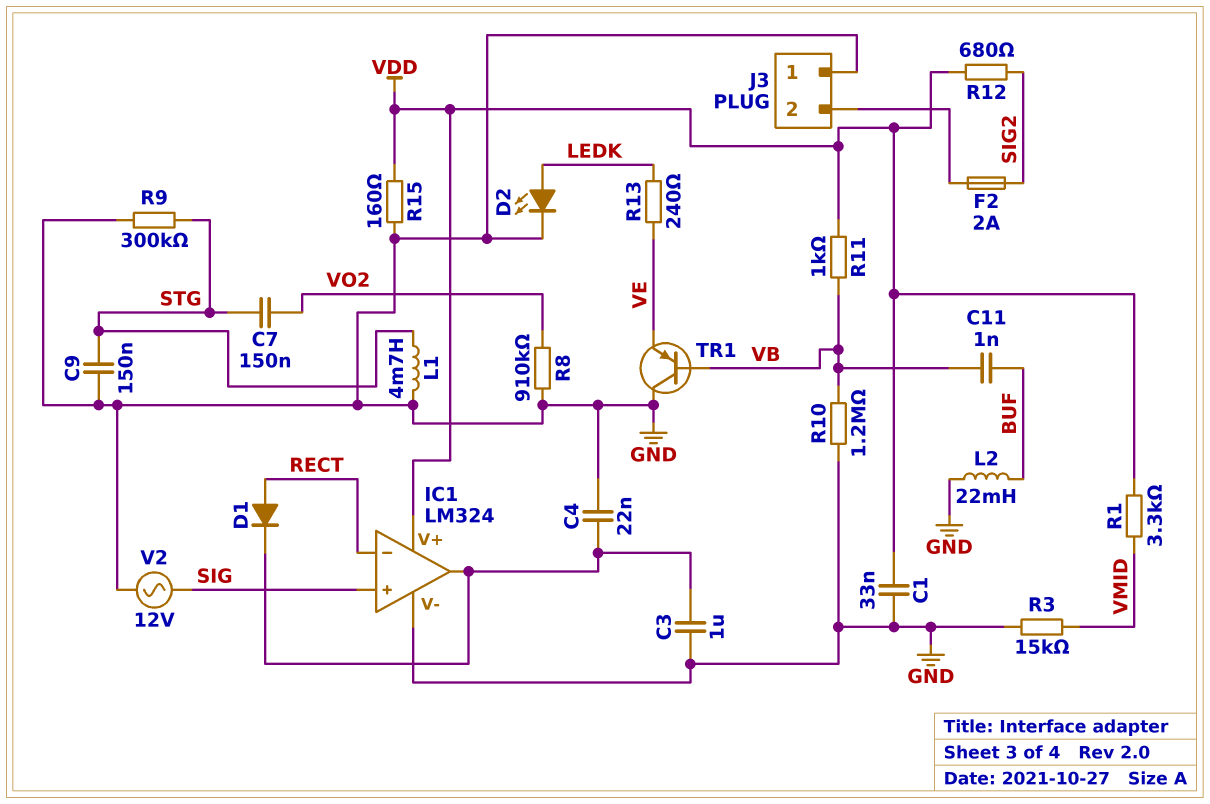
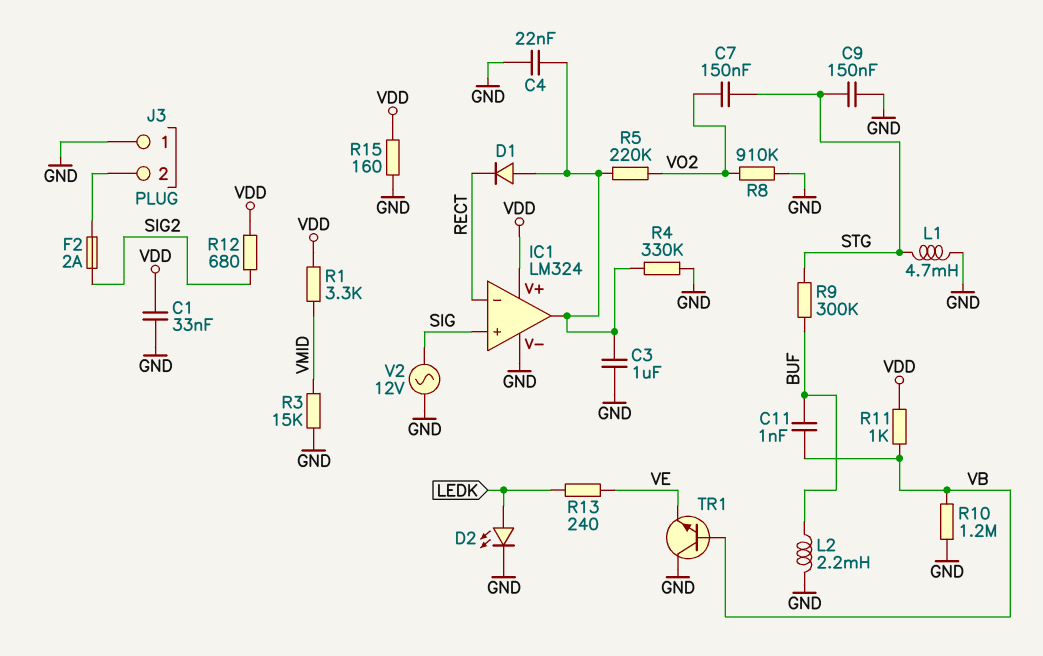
D1: diode (A RECT, K IC1/out) -> diode (A IC1/out, K RECT)
L2: 22mH (BUF, GND) -> 2.2mH (BUF, GND)
R4: none -> 330k (GND, IC1/out)
R5: none -> 220k (IC1/out, VO2)
R9: 300k (GND, STG) -> 300k (BUF, STG)
TR1: PNP (B VB, C GND, E VE) -> NPN (B VB, C GND, E VE)

